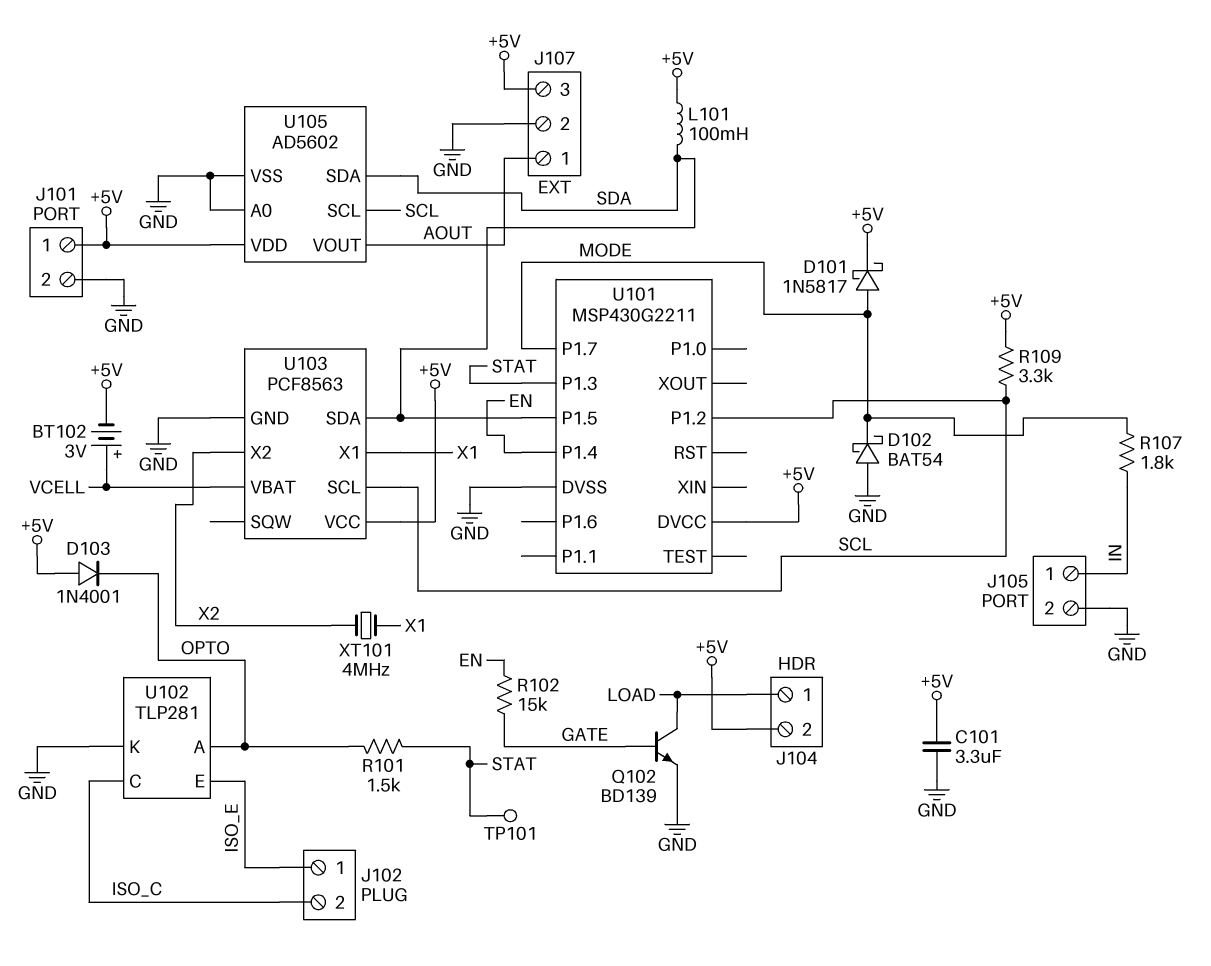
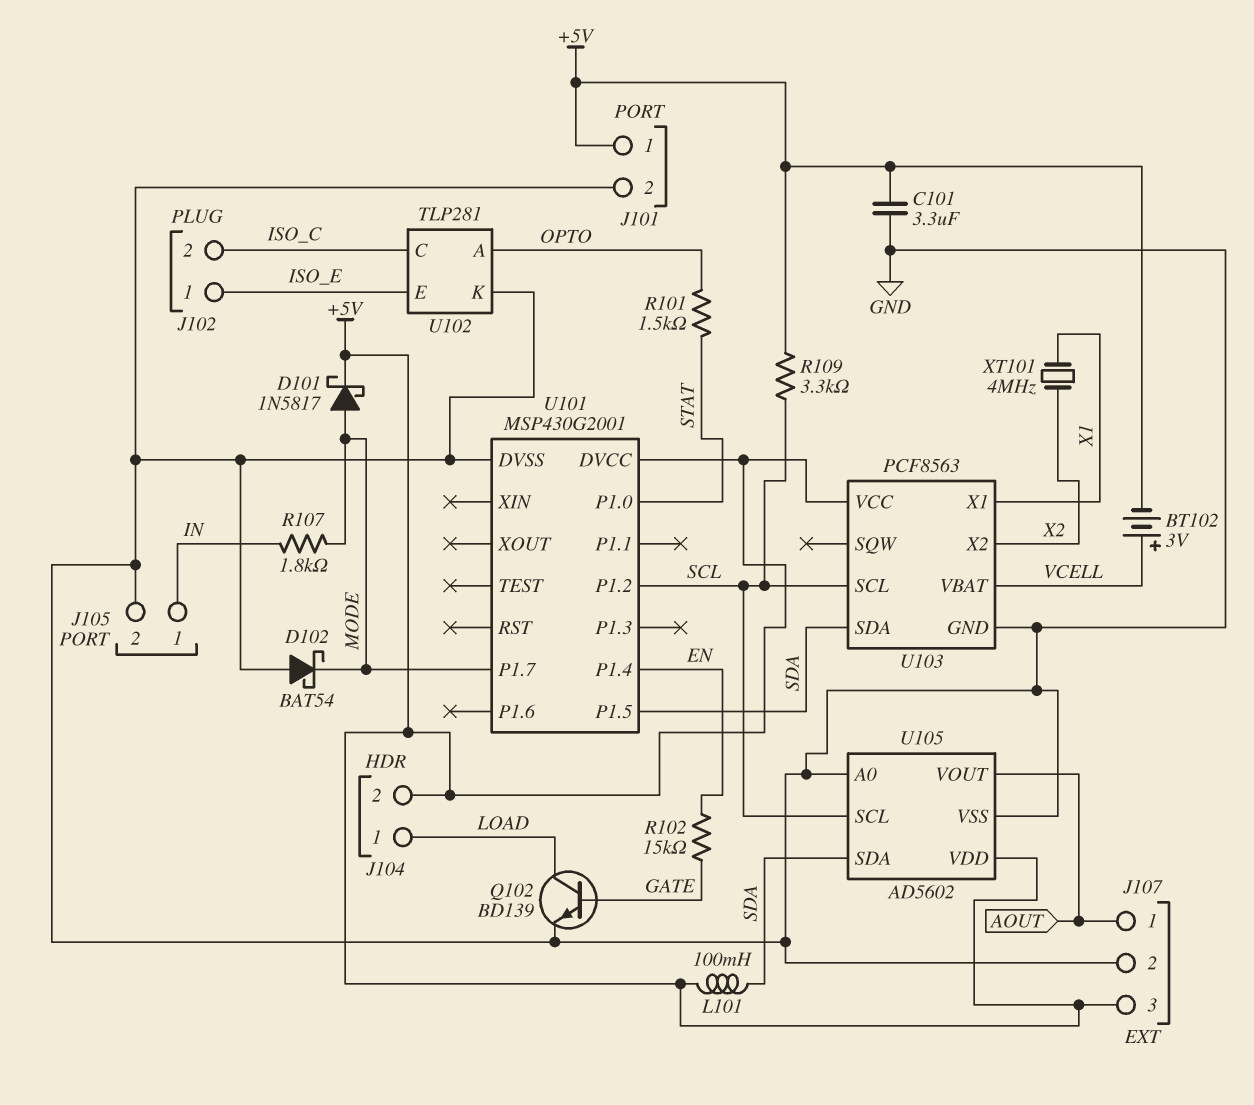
D103: diode 1N4001 (A +5V, K OPTO) -> none
TP101: test point (STAT) -> none
U101: MSP430G2211 -> MSP430G2001
U101 pin P1.0: none -> STAT
U101 pin P1.3: STAT -> none

